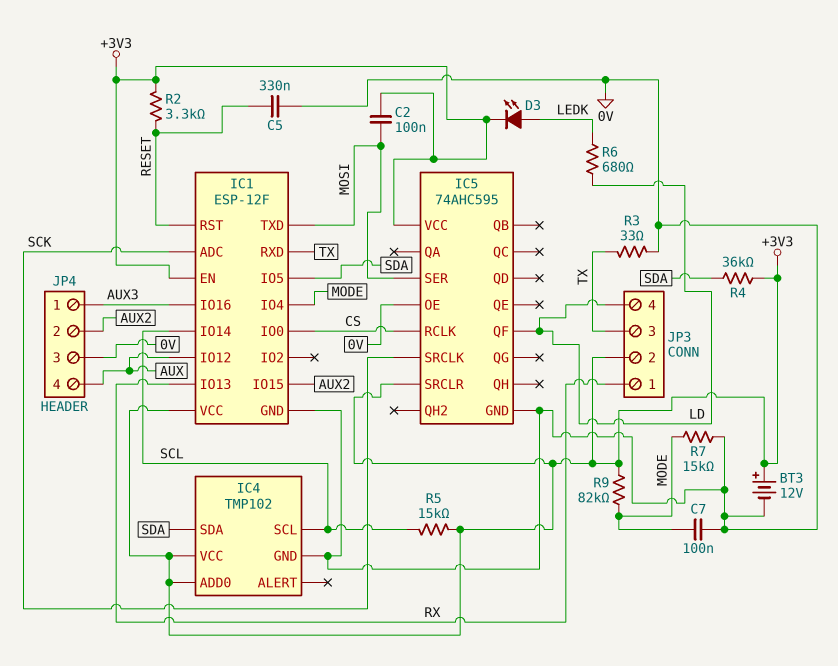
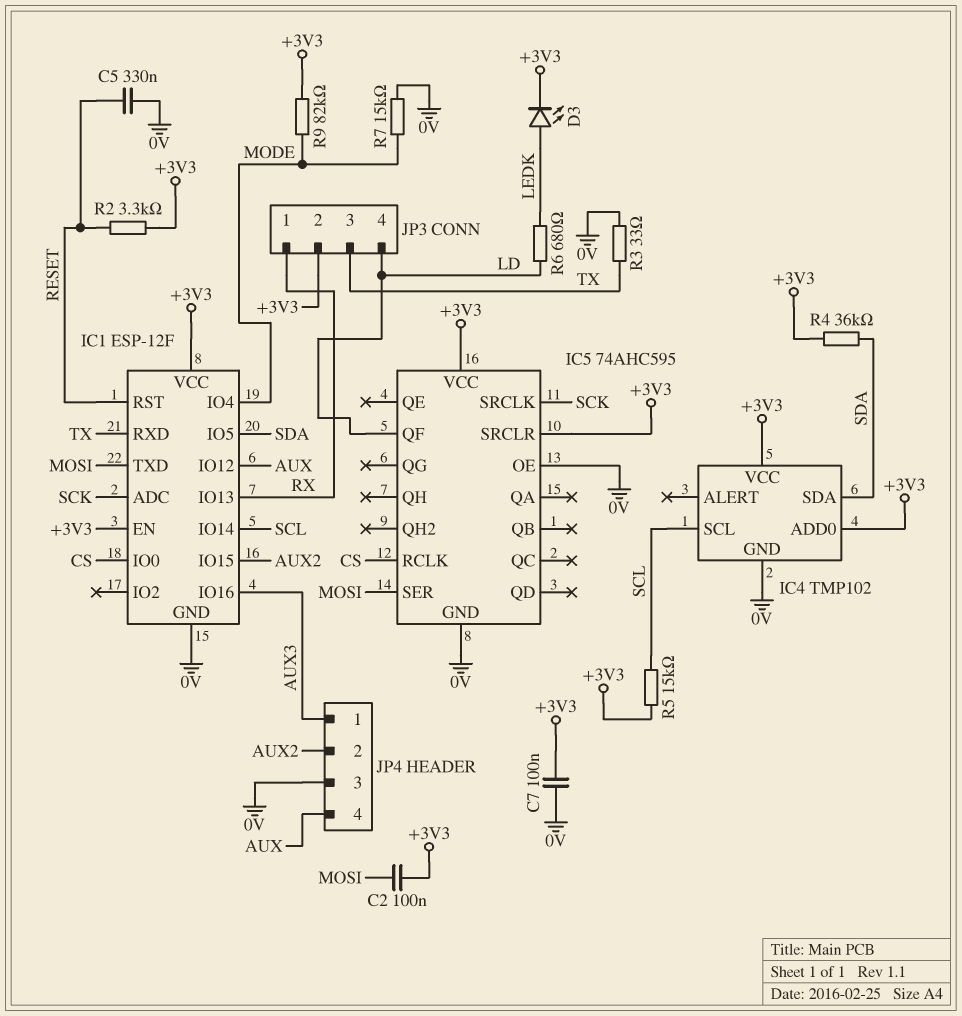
BT3: 12V (plus +3V3, minus 0V) -> none
C7: 100nF (0V, MODE) -> 100nF (+3V3, 0V)

